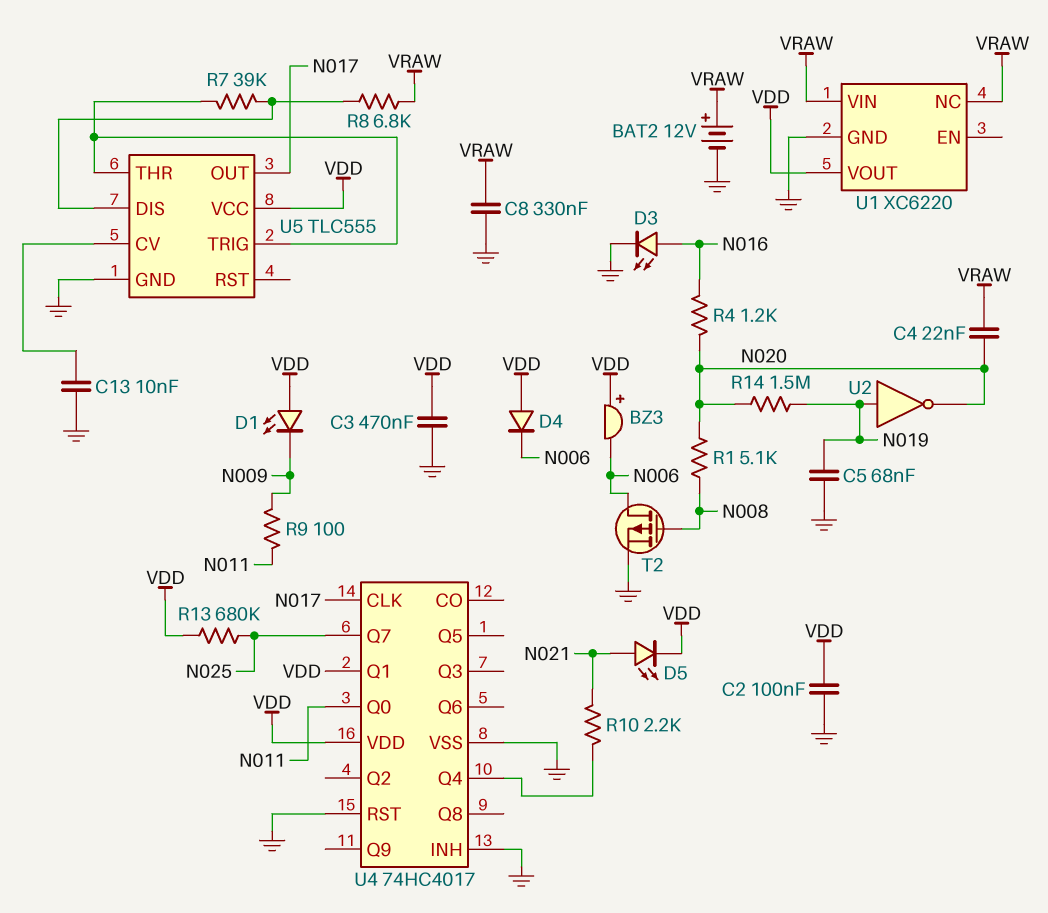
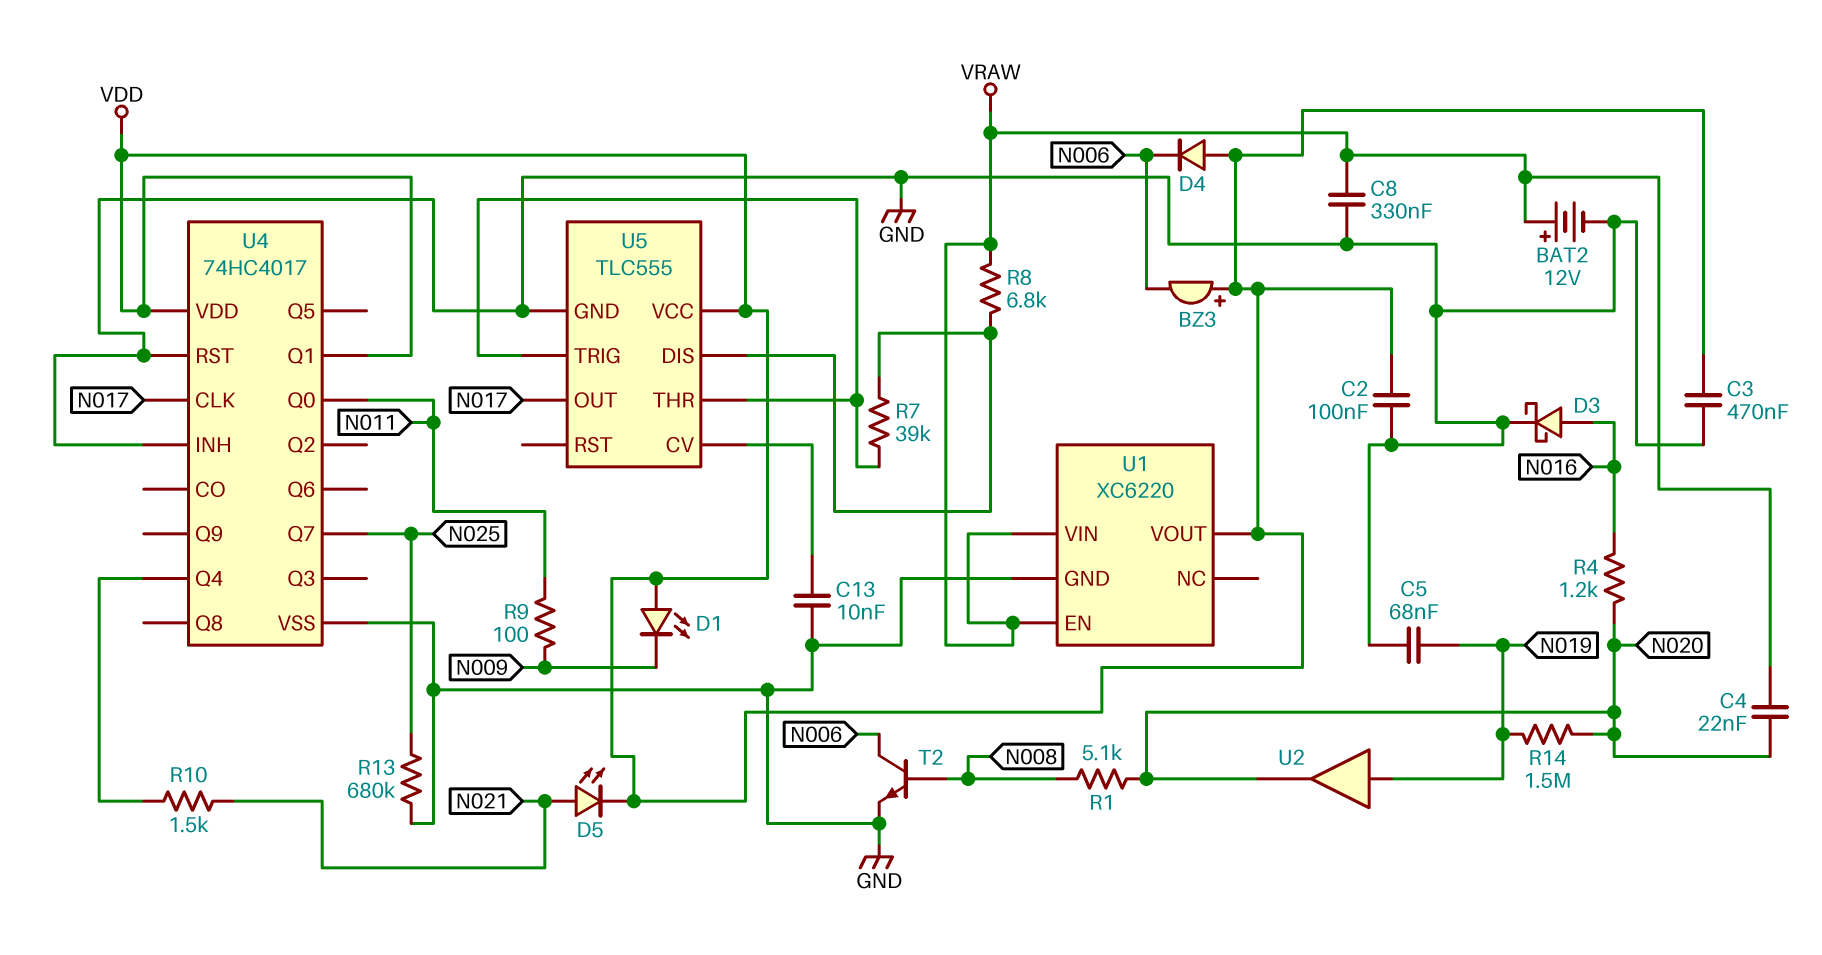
D3: LED (A N016, K GND) -> schottky (A N016, K GND)
R10: 2.2k (N021, U4/Q4) -> 1.5k (N021, U4/Q4)
R13: 680k (N025, VDD) -> 680k (GND, N025)
T2: PMOS (G N008, D N006, S GND) -> NPN (B N008, C N006, E GND)
U1 pin EN: none -> VRAW
U1 pin NC: VRAW -> none
U2: NOT (in N019, out N020) -> buffer (in N019, out N020)

